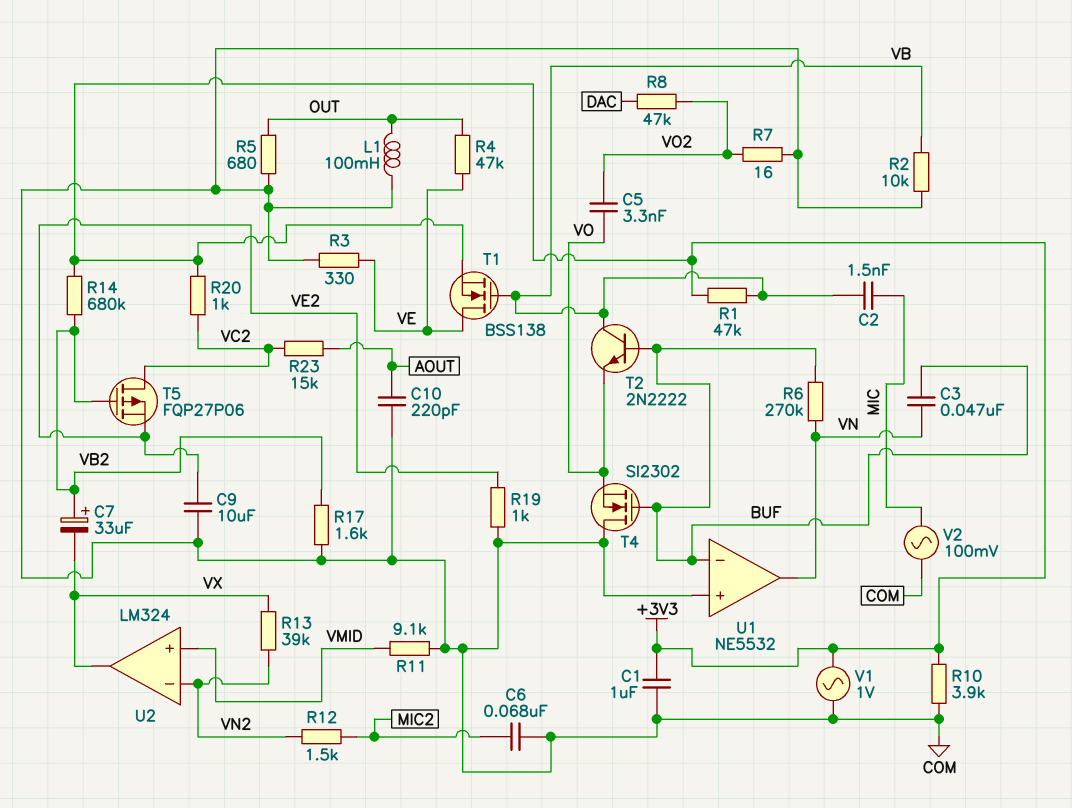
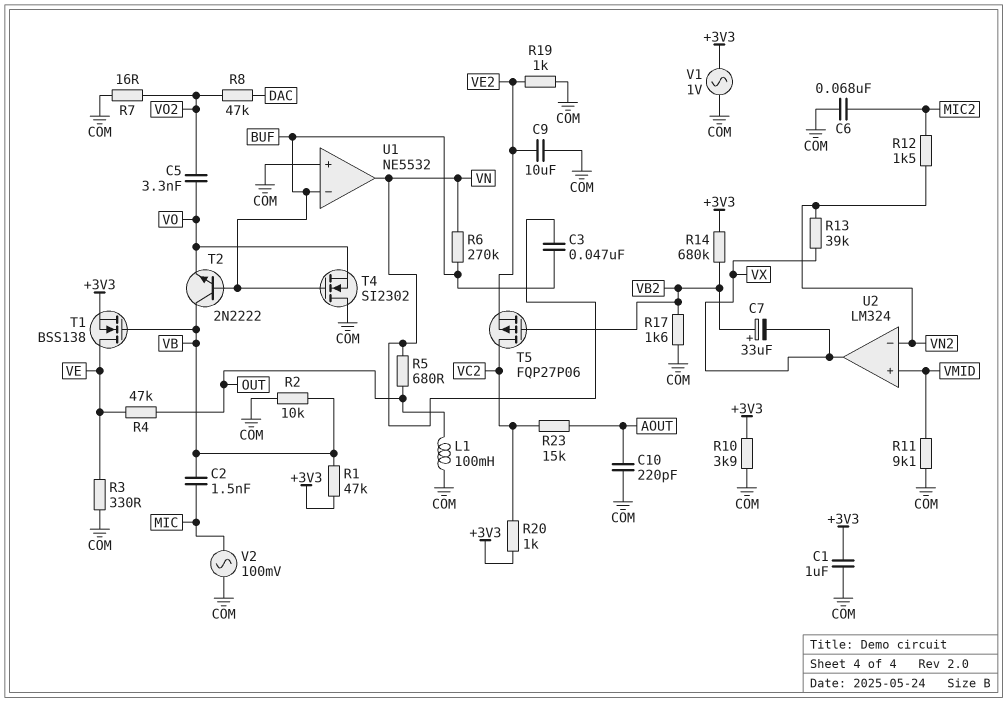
R5: 680 (COM, OUT) -> 680 (OUT, VN)

